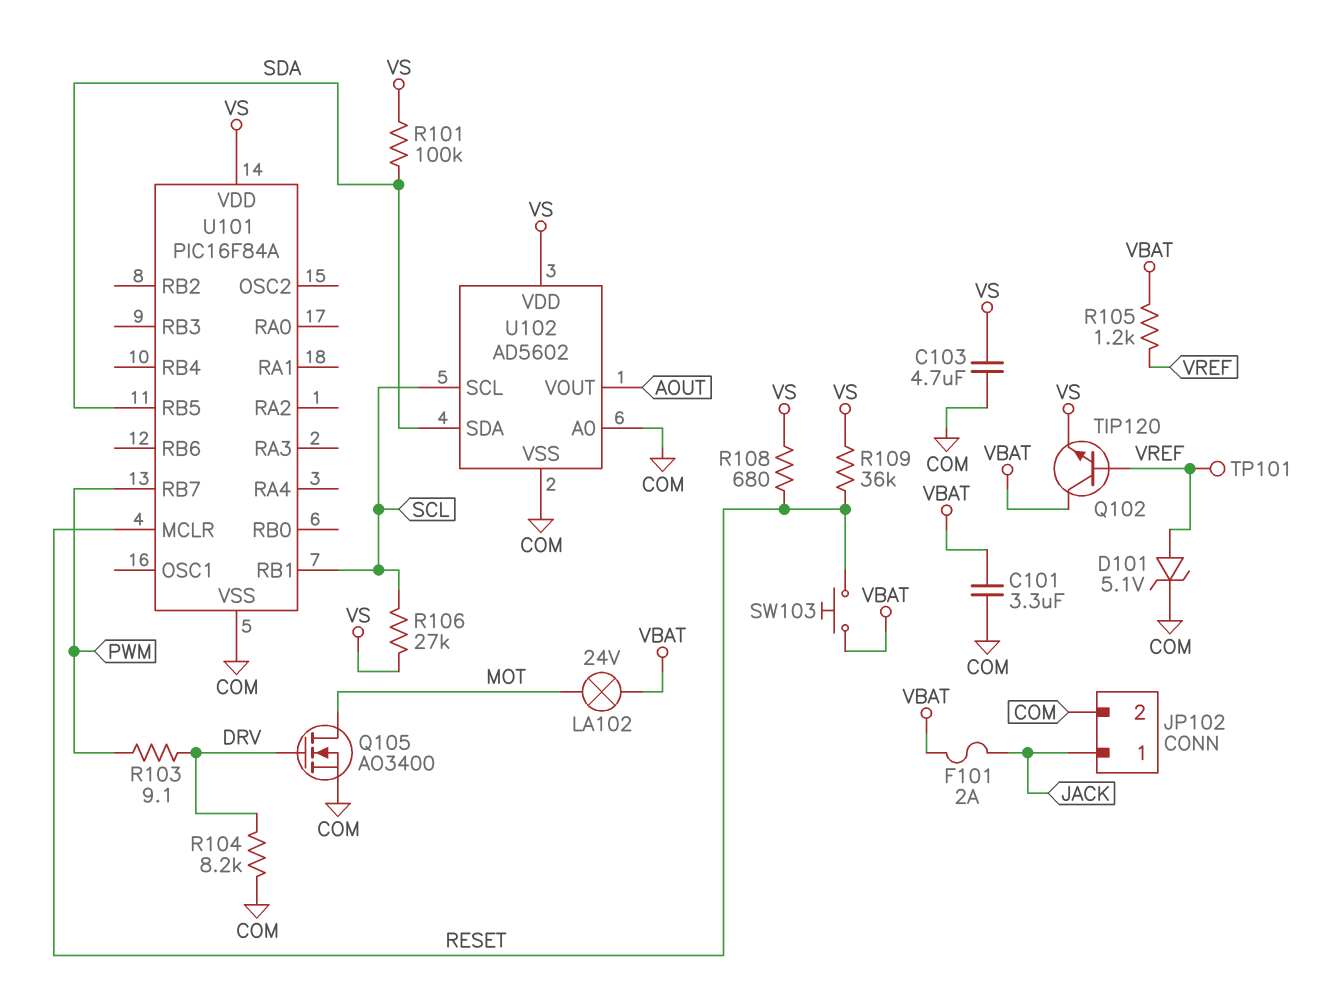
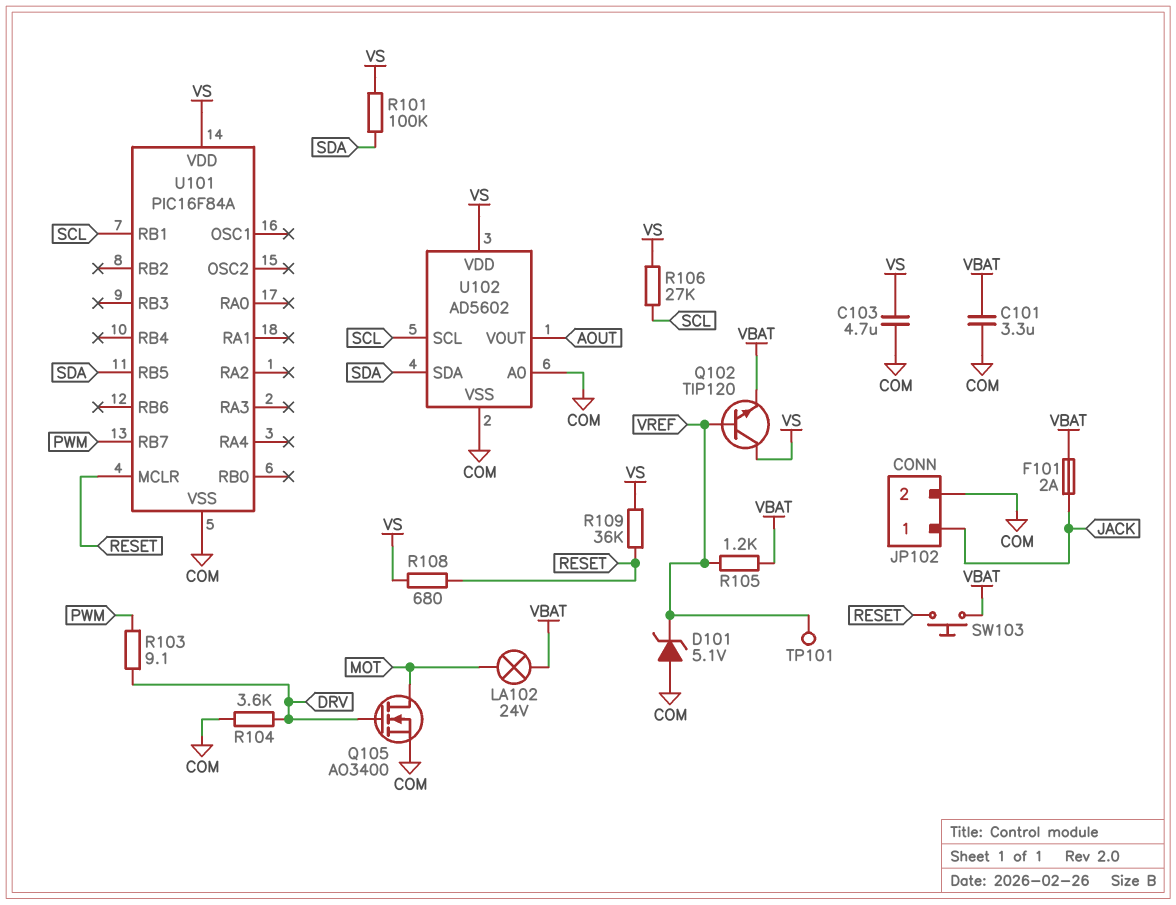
D101: zener 5.1V (A VREF, K COM) -> zener 5.1V (A COM, K VREF)
Q102: NPN TIP120 (B VREF, C VBAT, E VS) -> NPN TIP120 (B VREF, C VS, E VBAT)
R104: 8.2k (COM, DRV) -> 3.6k (COM, DRV)

